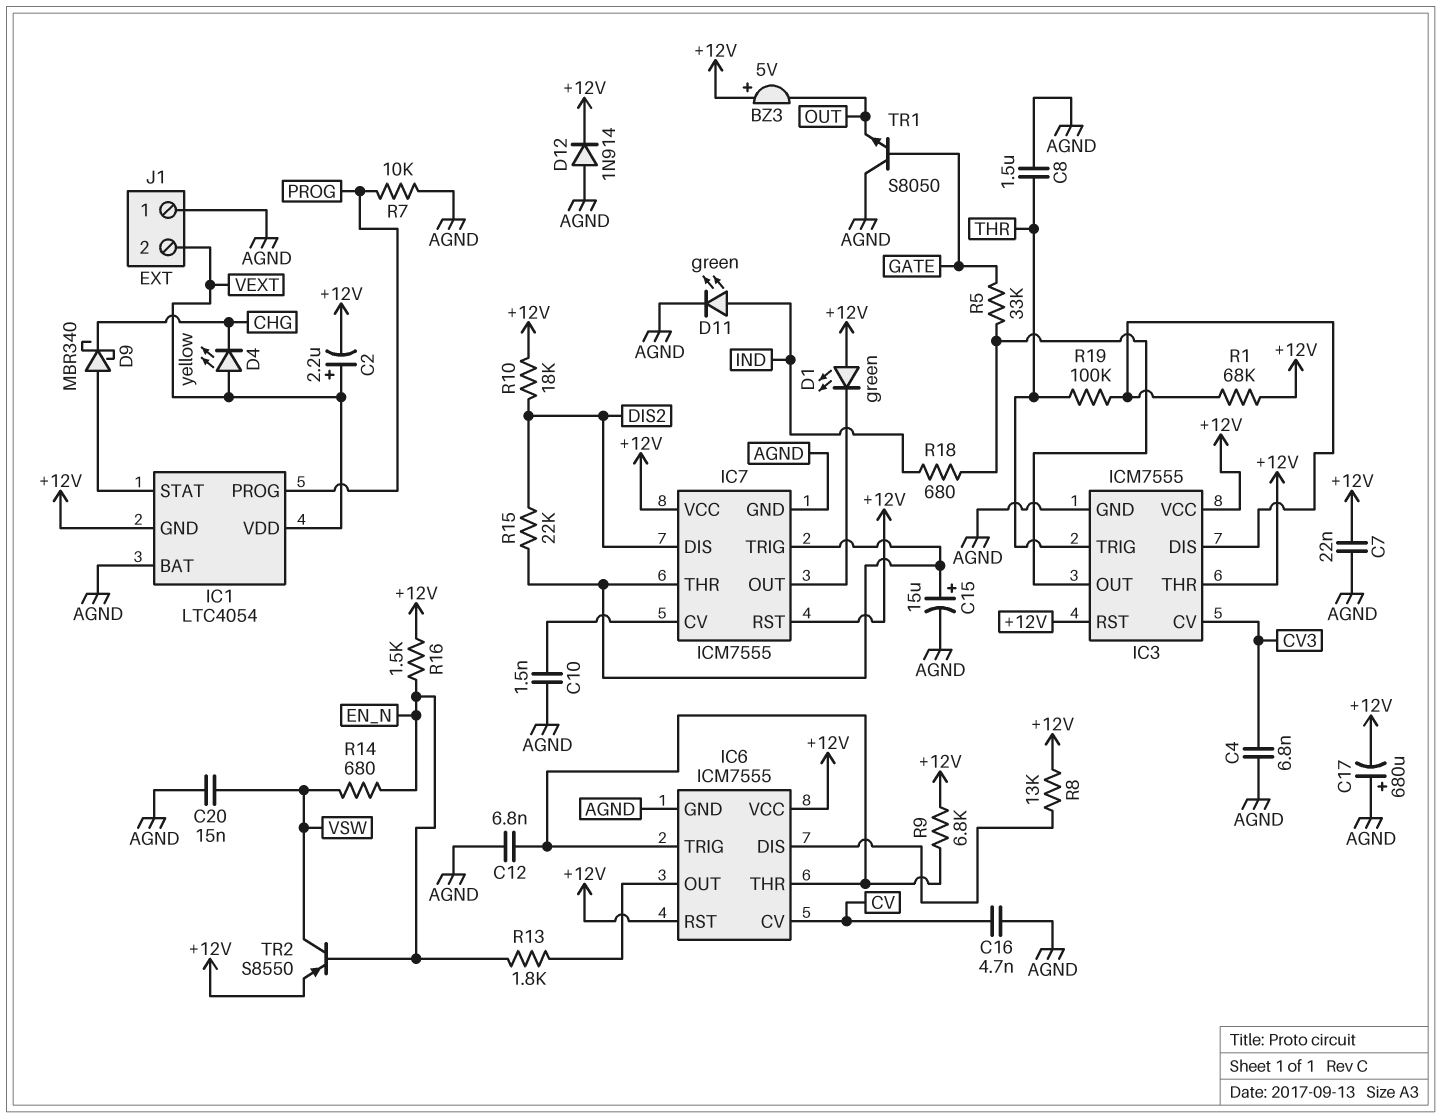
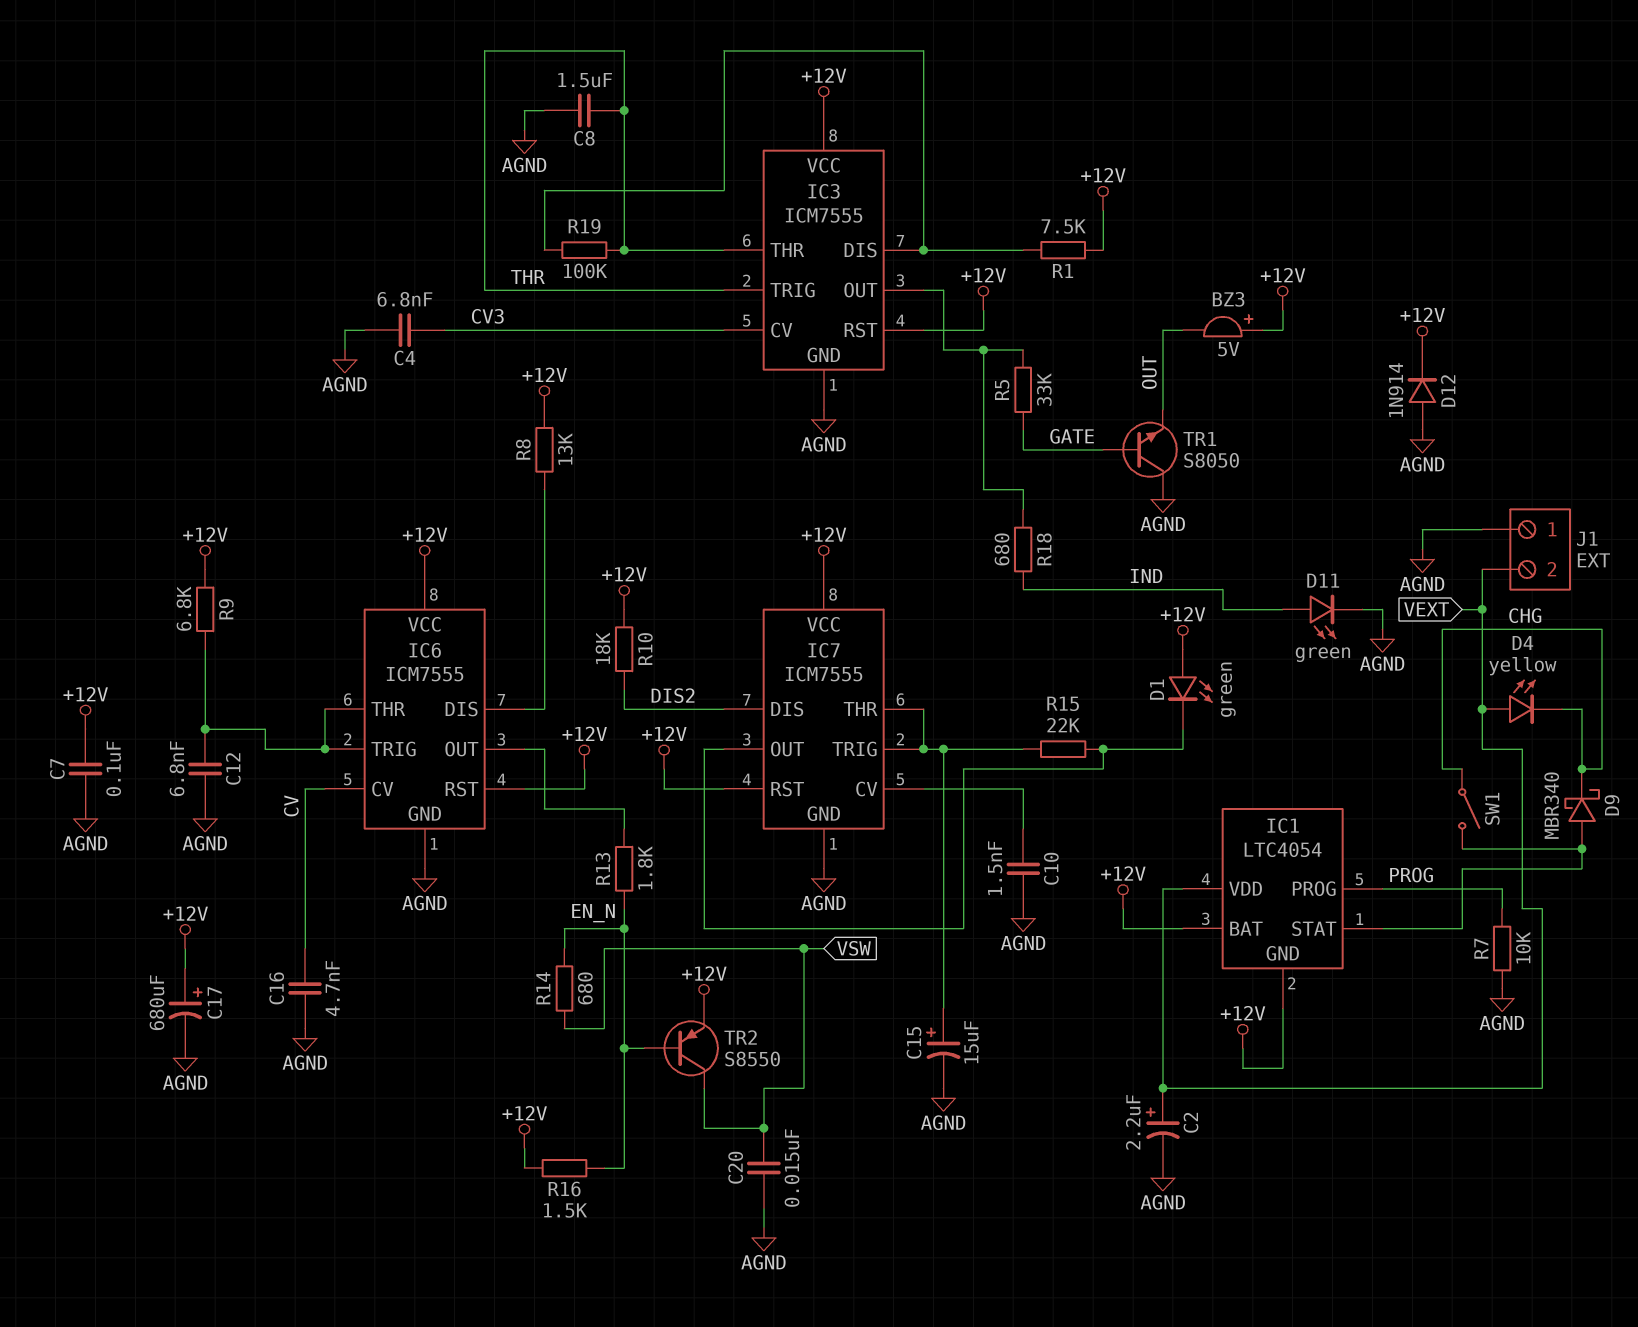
C2: 2.2uF (plus VEXT, minus +12V) -> 2.2uF (plus VEXT, minus AGND)
C7: 22nF (+12V, AGND) -> 100nF (+12V, AGND)
C17: 680uF (plus AGND, minus +12V) -> 680uF (plus +12V, minus AGND)
IC1 pin BAT: AGND -> +12V
IC3 pin THR: +12V -> THR
R1: 68k (+12V, IC3/DIS) -> 7.5k (+12V, IC3/DIS)
R15: 22k (DIS2, IC7/THR) -> 22k (IC7/OUT, IC7/THR)
SW1: none -> switch (CHG, IC1/STAT)

